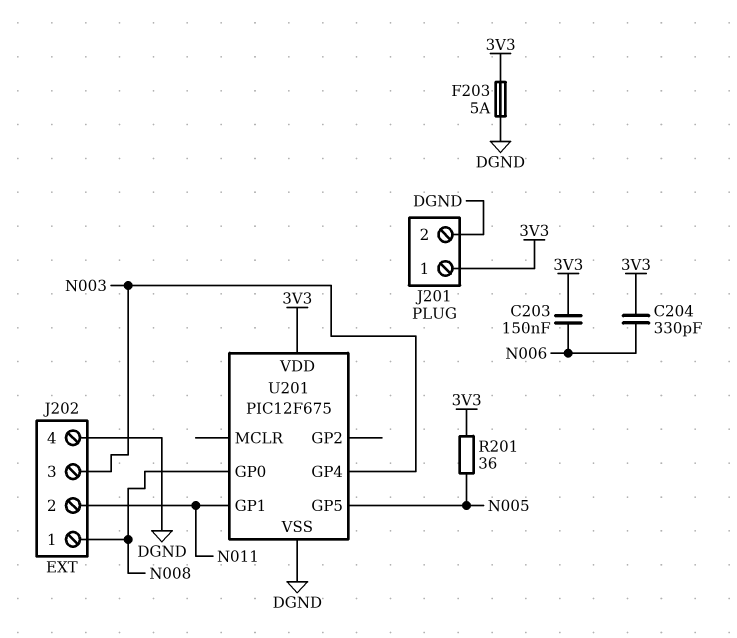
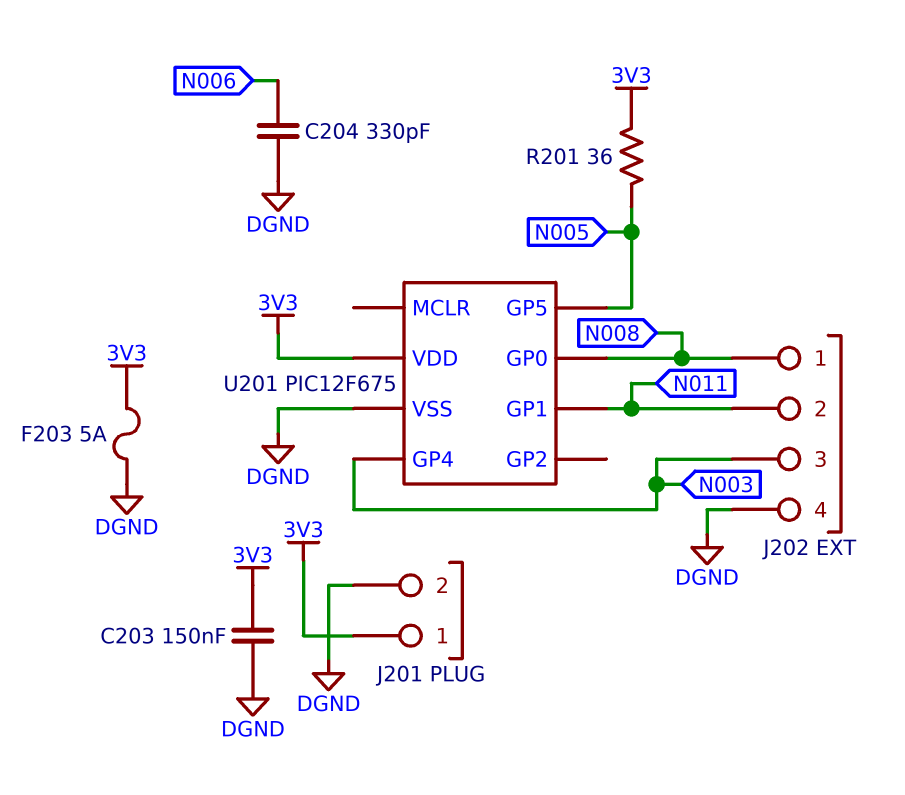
C203: 150nF (3V3, N006) -> 150nF (3V3, DGND)
C204: 330pF (3V3, N006) -> 330pF (DGND, N006)

